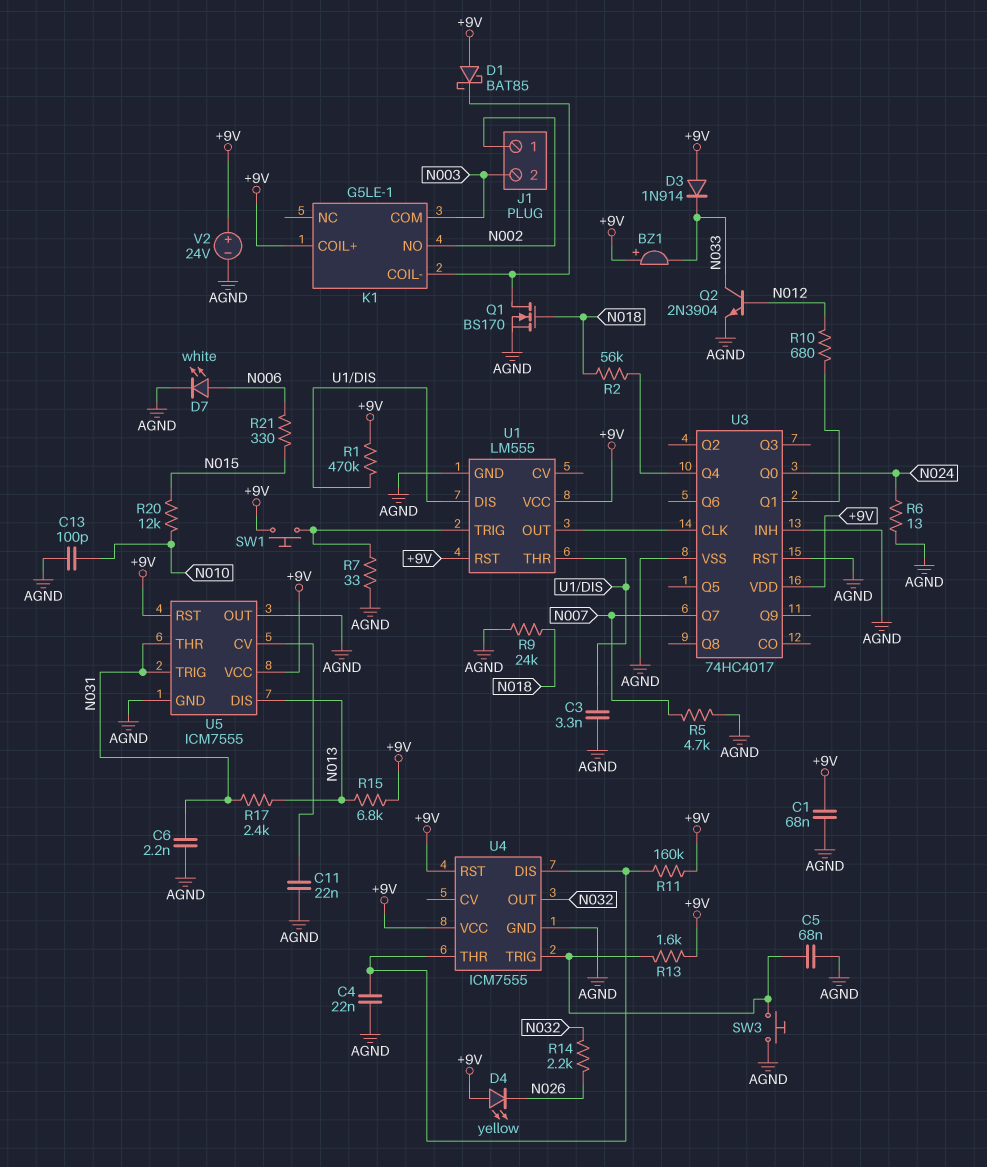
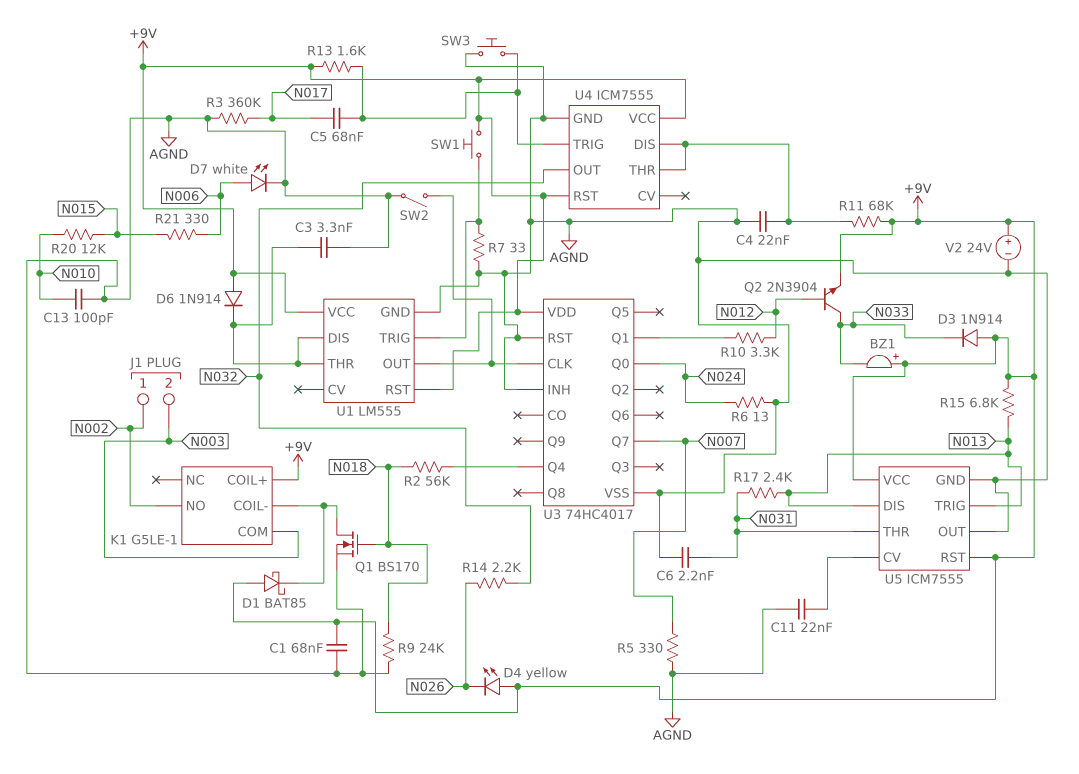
C5: 68nF (AGND, U4/TRIG) -> 68nF (N017, U4/TRIG)
D6: none -> diode 1N914 (A +9V, K U1/DIS)
Q2: NPN 2N3904 (B N012, C N033, E AGND) -> NPN 2N3904 (B N012, C N033, E +9V)
R1: 470k (+9V, U1/DIS) -> none
R3: none -> 360k (AGND, N017)
R5: 4.7k (AGND, N007) -> 330 (AGND, N007)
R10: 680 (N012, U3/Q1) -> 3.3k (N012, U3/Q1)
R11: 160k (+9V, U4/DIS) -> 68k (+9V, U4/DIS)
SW2: none -> switch (AGND, U1/OUT)
U5 pin TRIG: N031 -> N013

